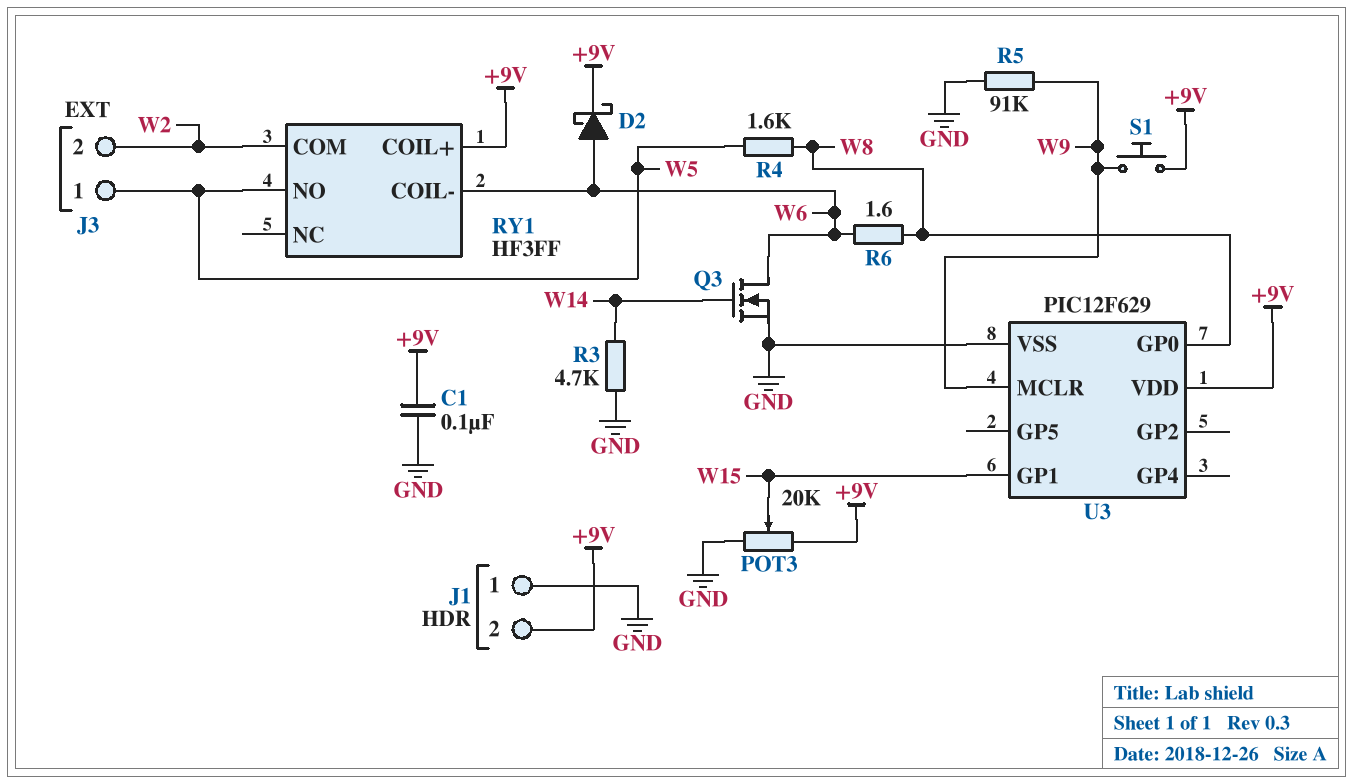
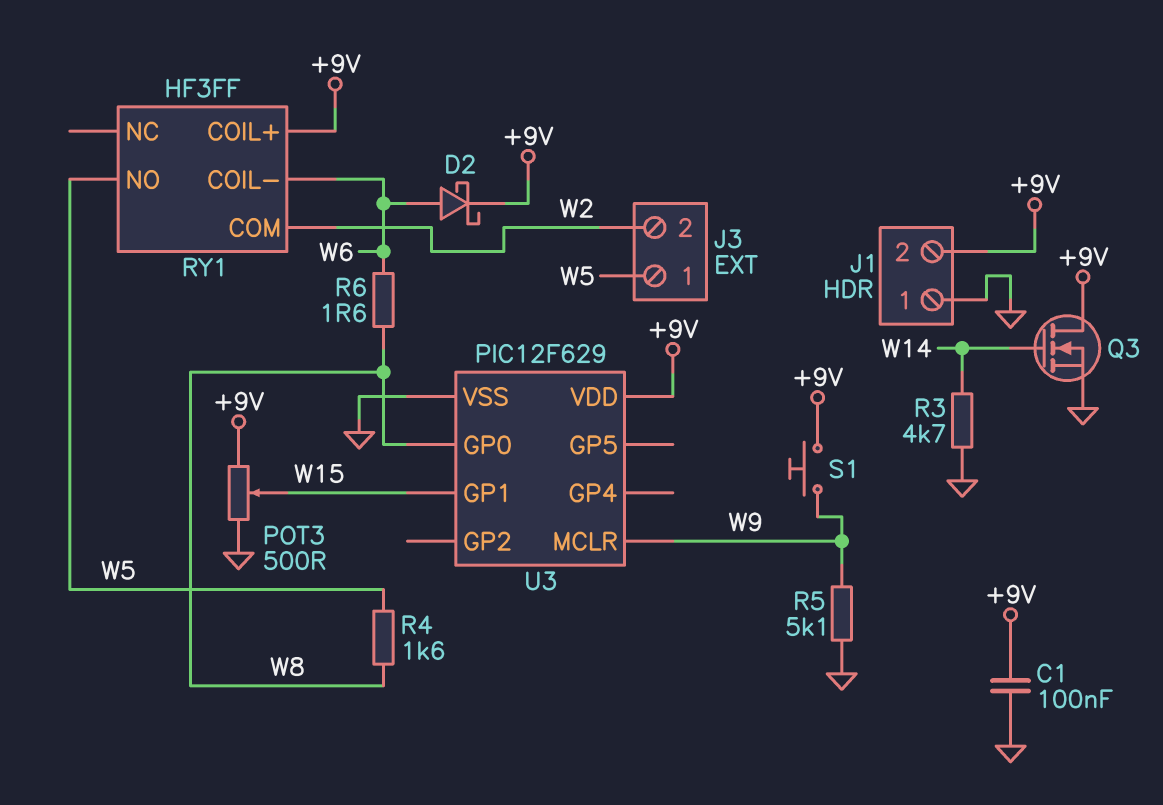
POT3: 20k (+9V, GND, wiper W15) -> 500 (+9V, GND, wiper W15)
Q3: NMOS (G W14, D W6, S GND) -> NMOS (G W14, D +9V, S GND)
R5: 91k (GND, W9) -> 5.1k (GND, W9)

